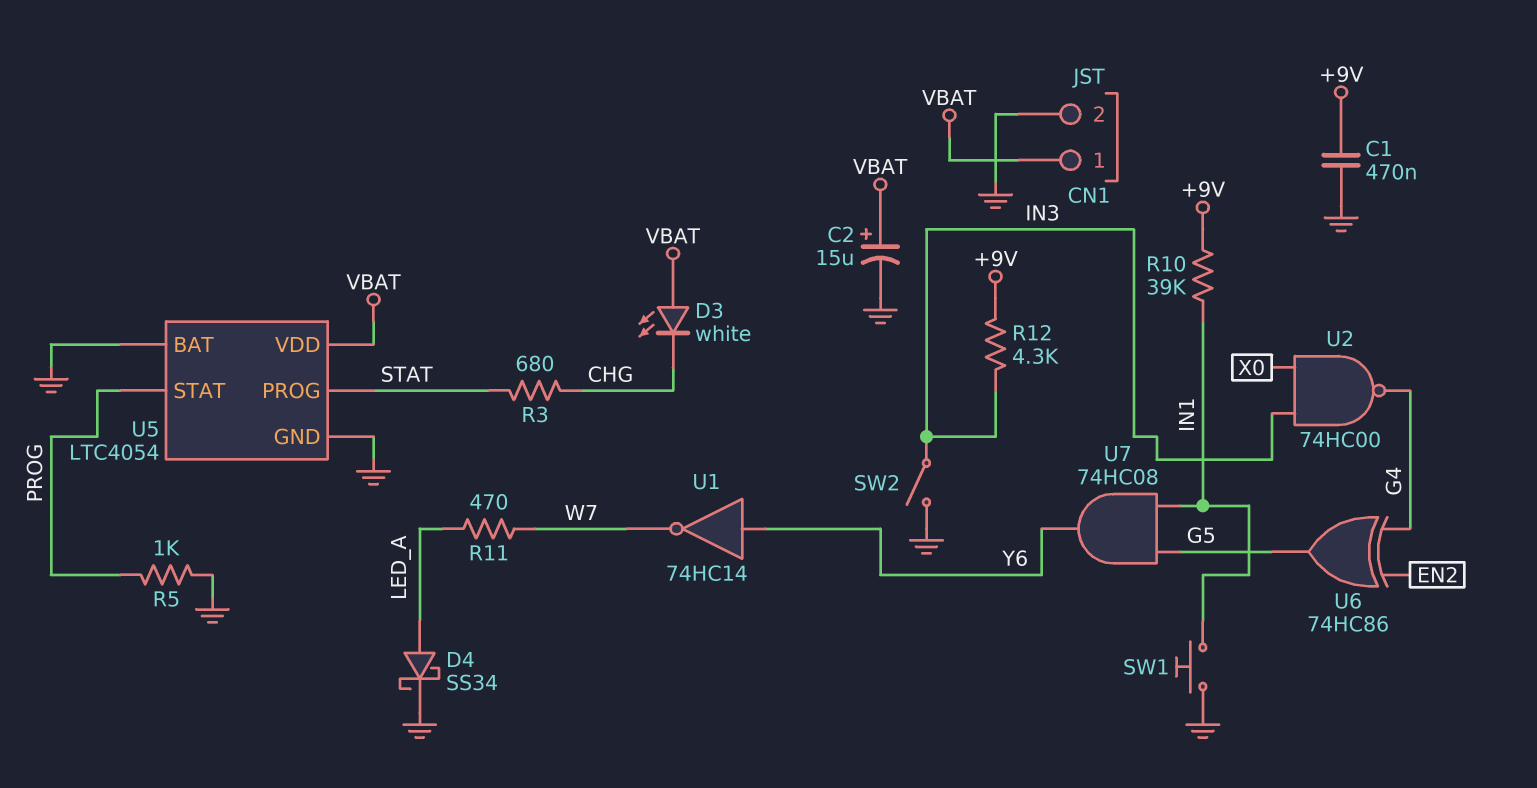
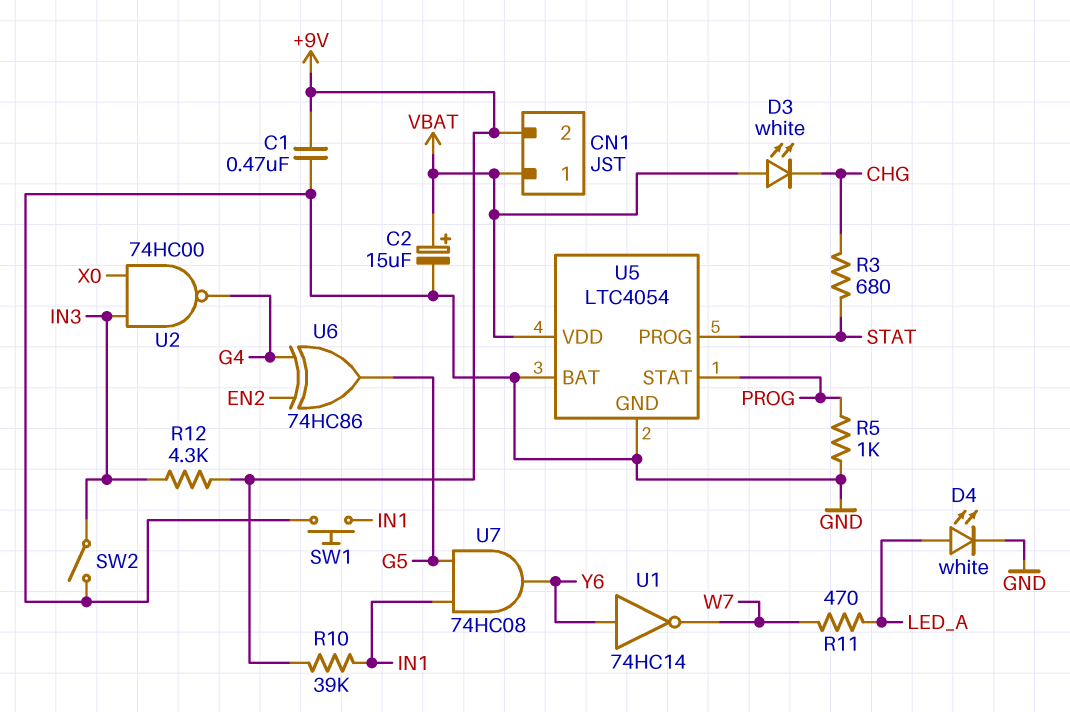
CN1 pin 2: GND -> +9V
D4: schottky SS34 (A LED_A, K GND) -> LED white (A LED_A, K GND)

